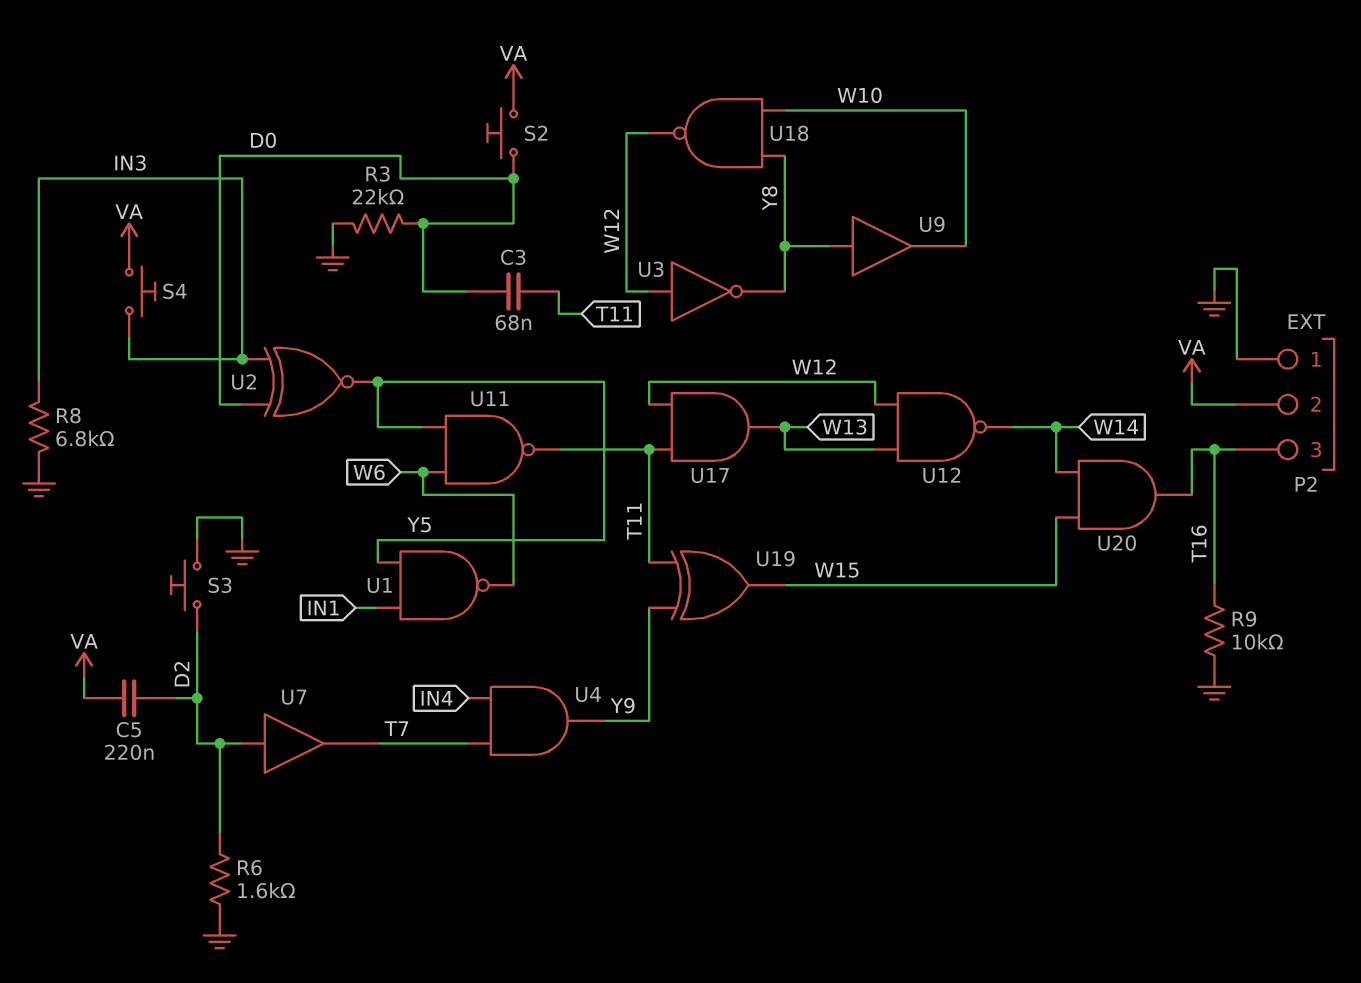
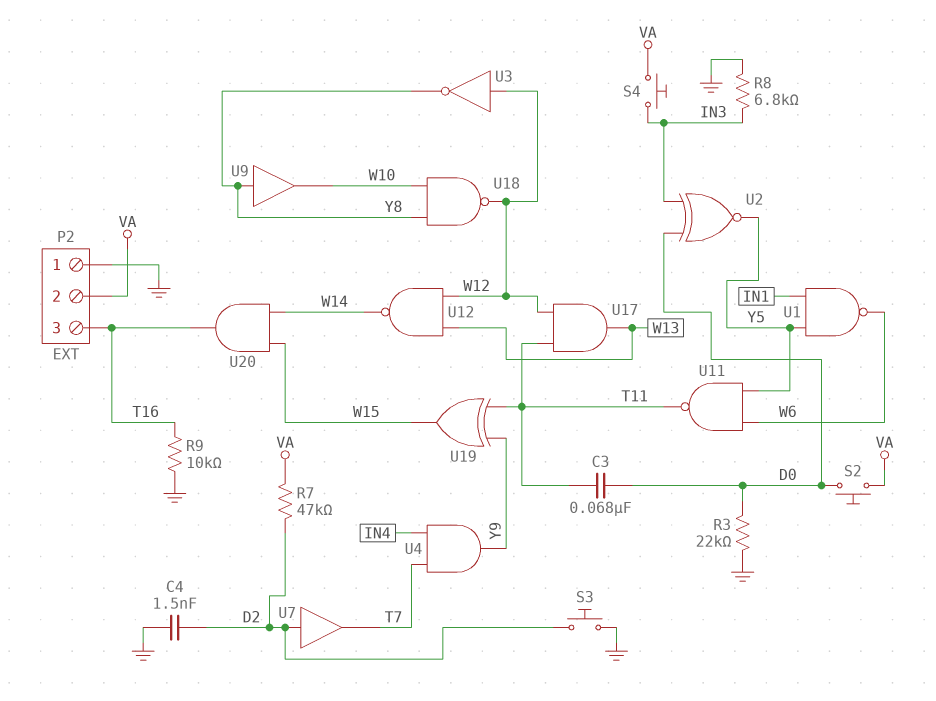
C4: none -> 1.5nF (D2, GND)
C5: 220nF (D2, VA) -> none
R6: 1.6k (D2, GND) -> none
R7: none -> 47k (D2, VA)

